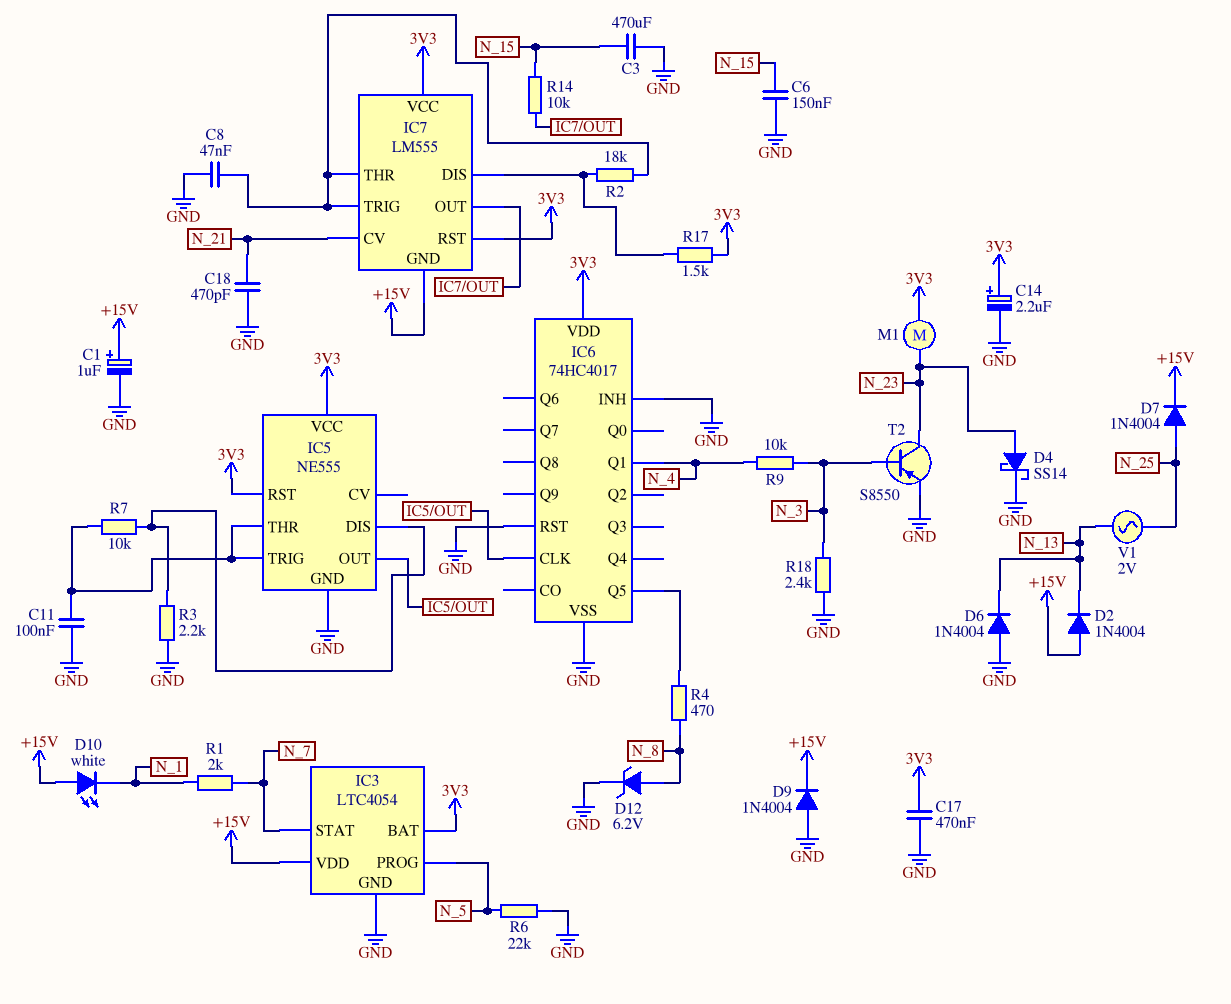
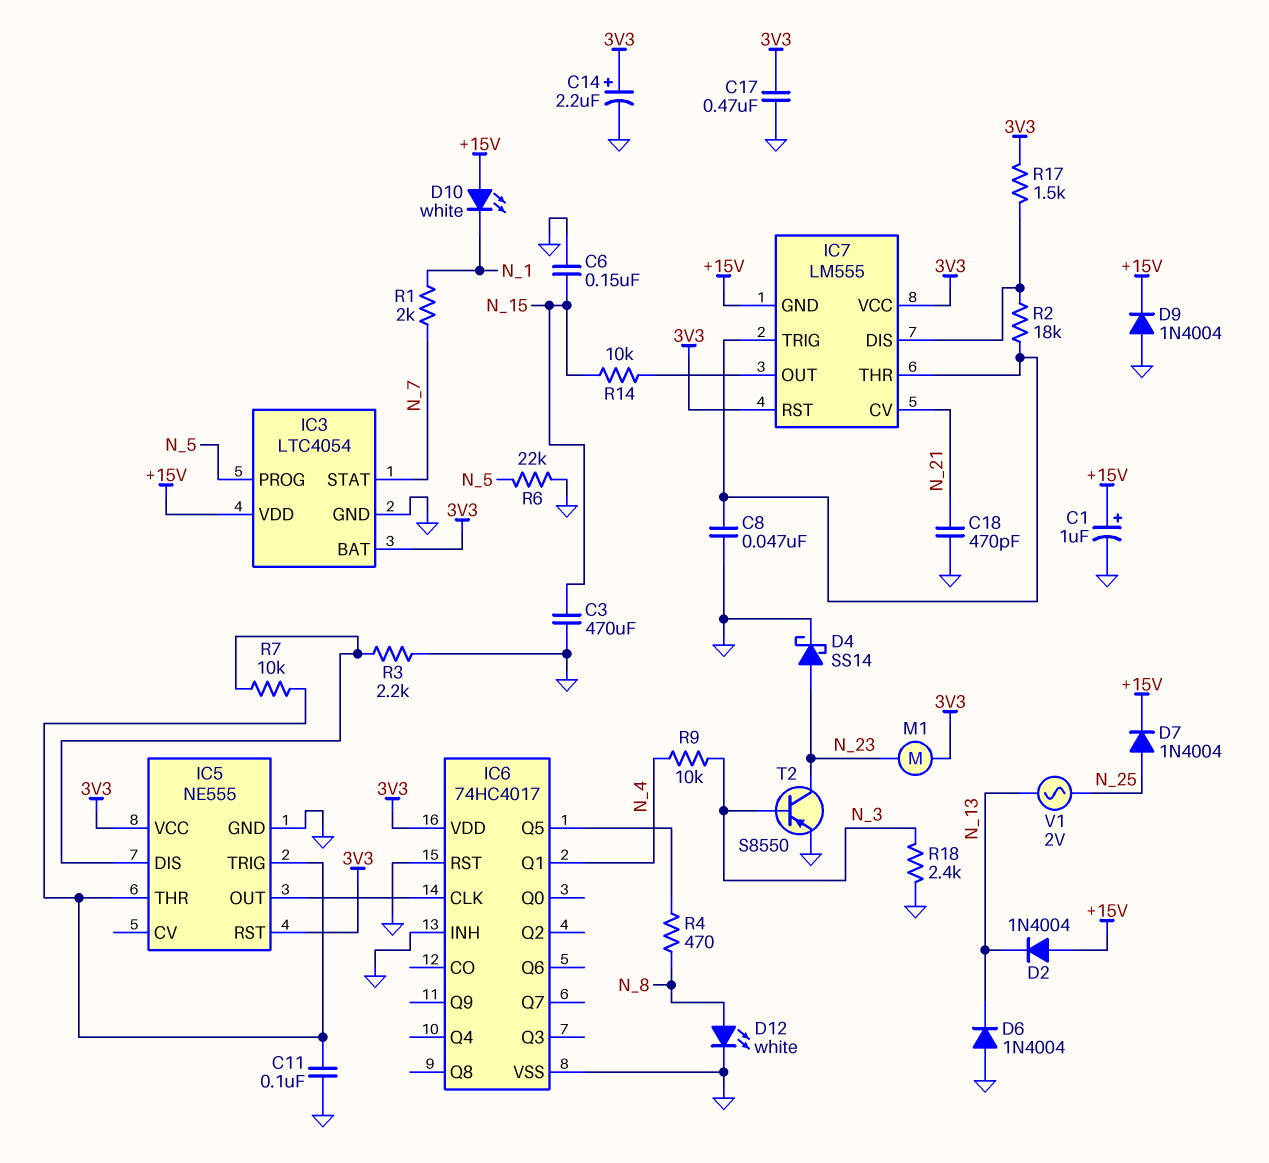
D12: zener 6.2V (A N_8, K GND) -> LED white (A N_8, K GND)

